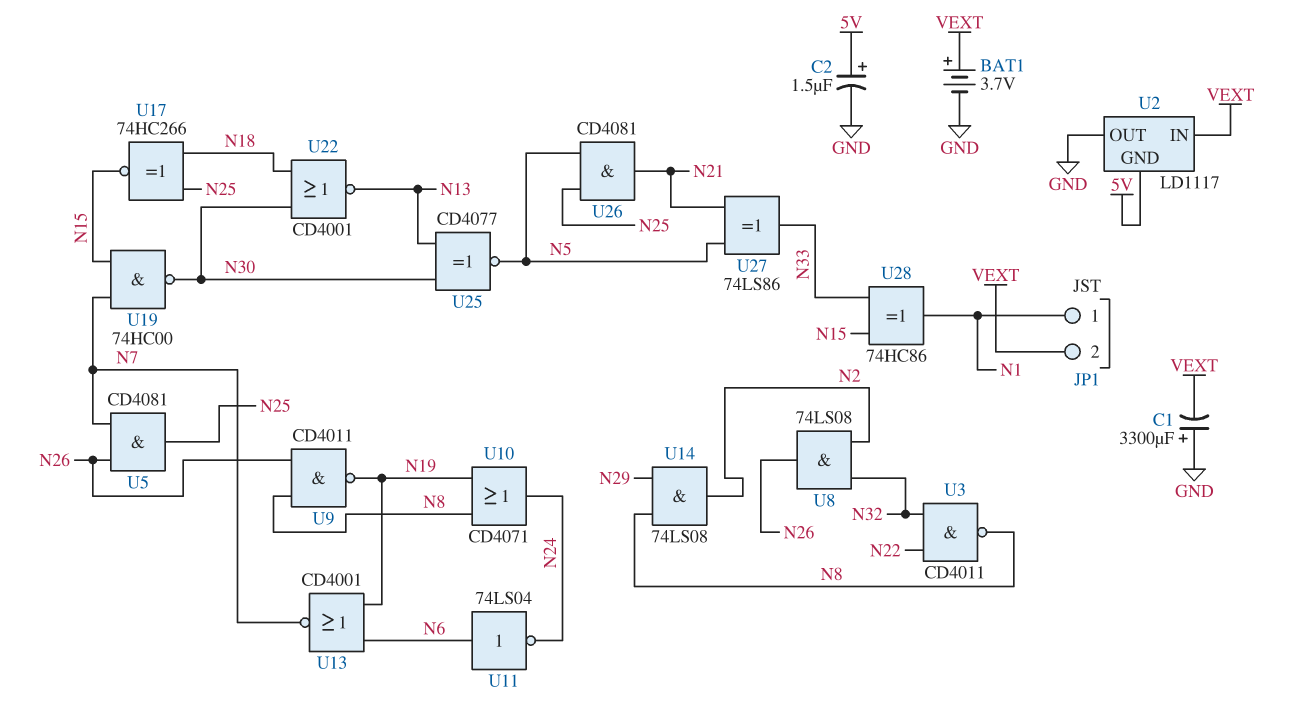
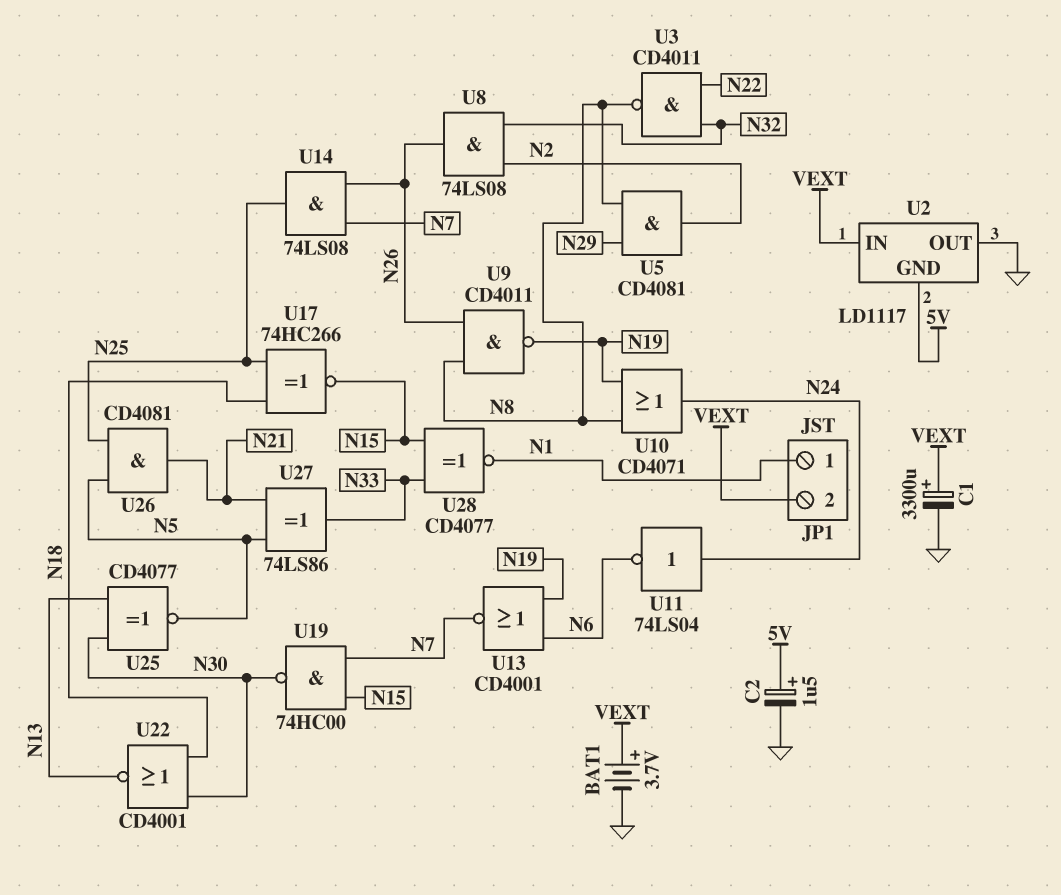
C1: 3300uF (plus GND, minus VEXT) -> 3300uF (plus VEXT, minus GND)
U5: AND CD4081 (in N7, in N26, out N25) -> AND CD4081 (in N8, in N29, out N2)
U11: NOT 74LS04 (in N6, out N24) -> NOT 74LS04 (in N24, out N6)
U14: AND 74LS08 (in N8, in N29, out N2) -> AND 74LS08 (in N7, in N26, out N25)
U28: XOR 74HC86 (in N15, in N33, out N1) -> XNOR CD4077 (in N15, in N33, out N1)

